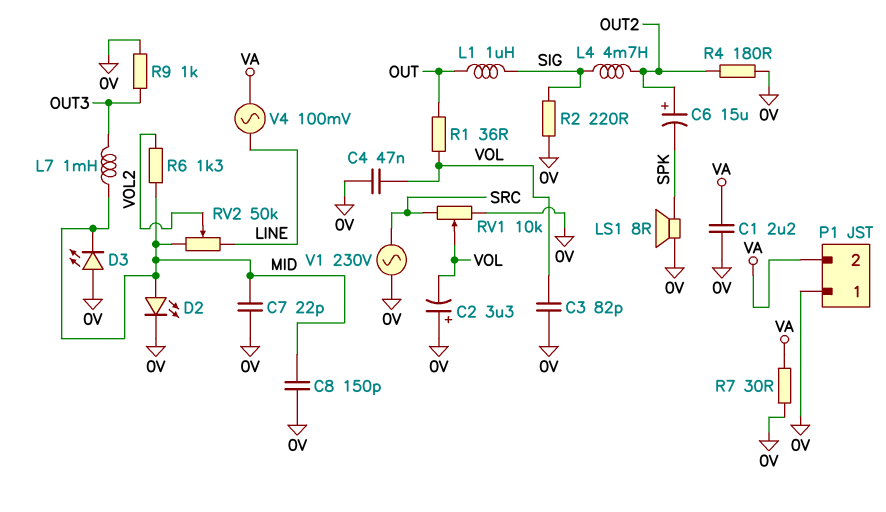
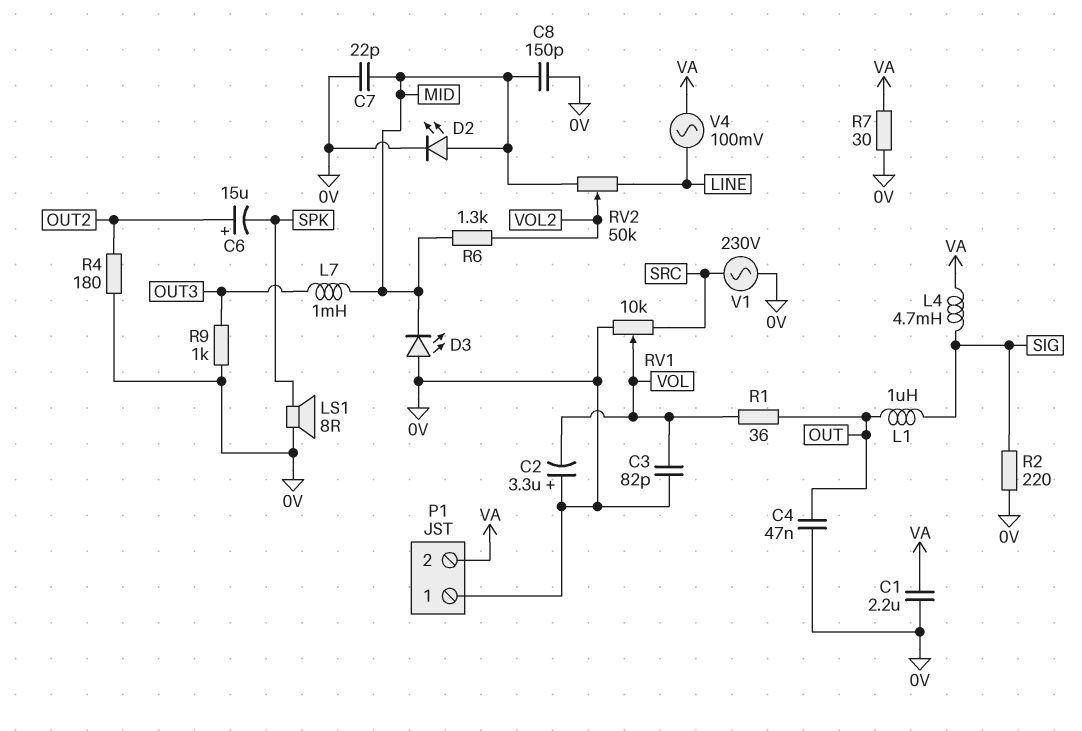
C4: 47nF (0V, VOL) -> 47nF (0V, OUT)
L4: 4.7mH (OUT2, SIG) -> 4.7mH (SIG, VA)

